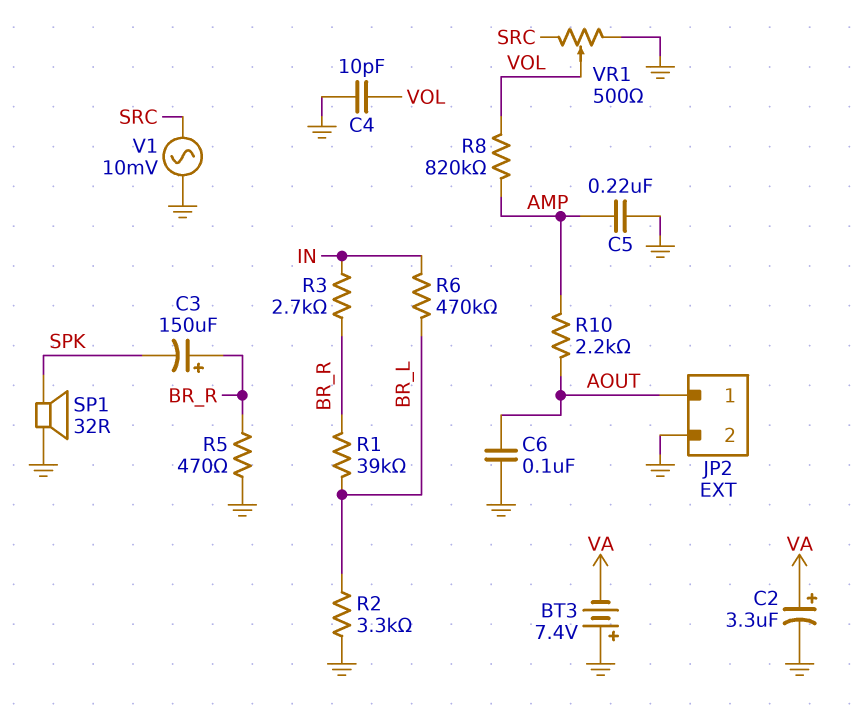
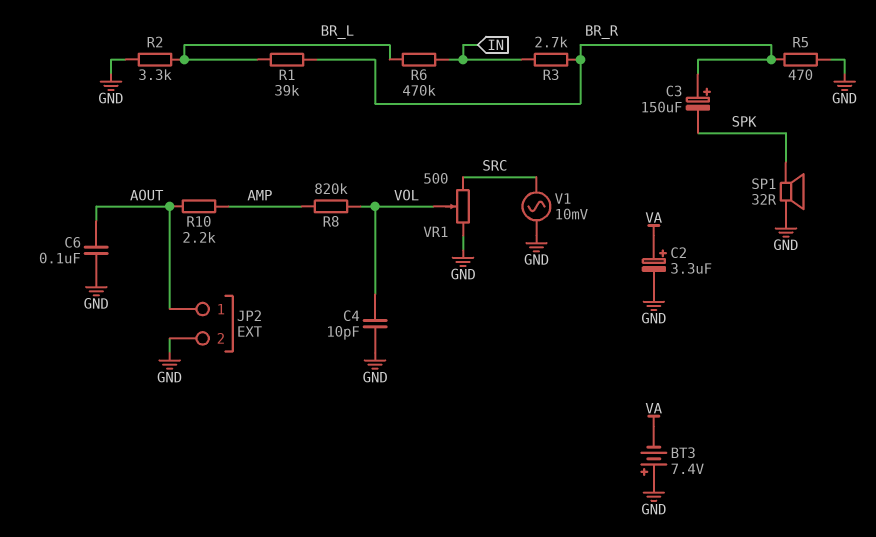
C5: 220nF (AMP, GND) -> none

